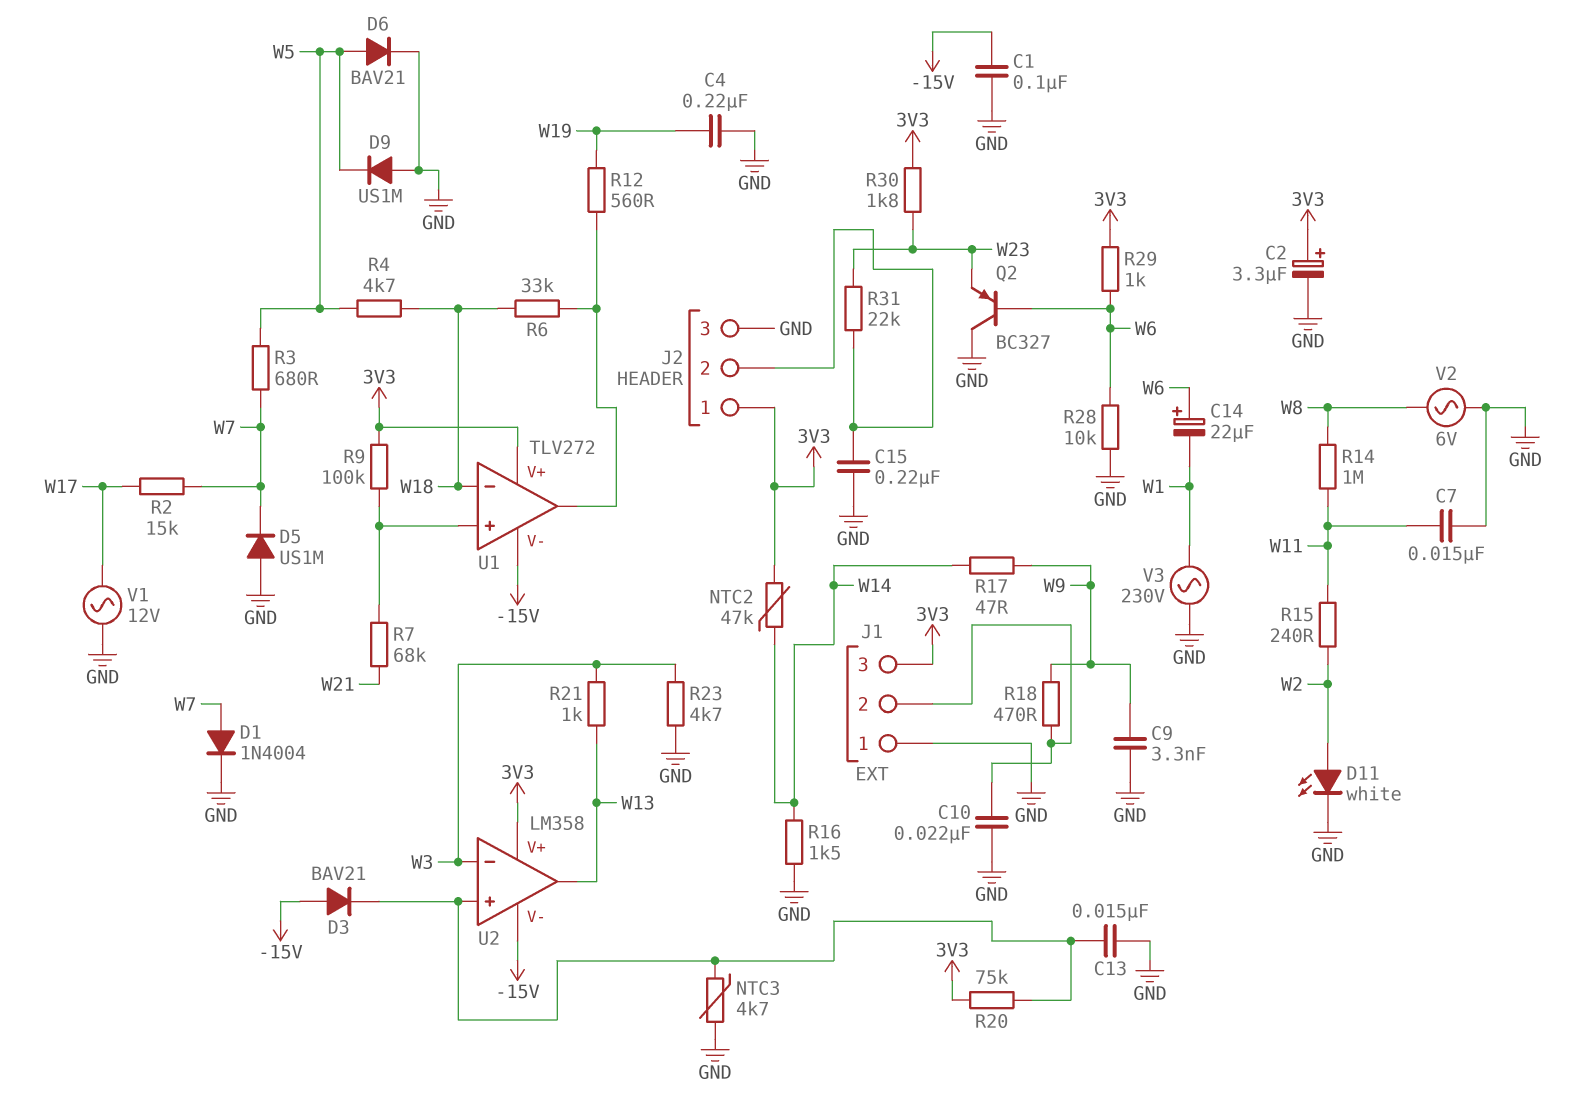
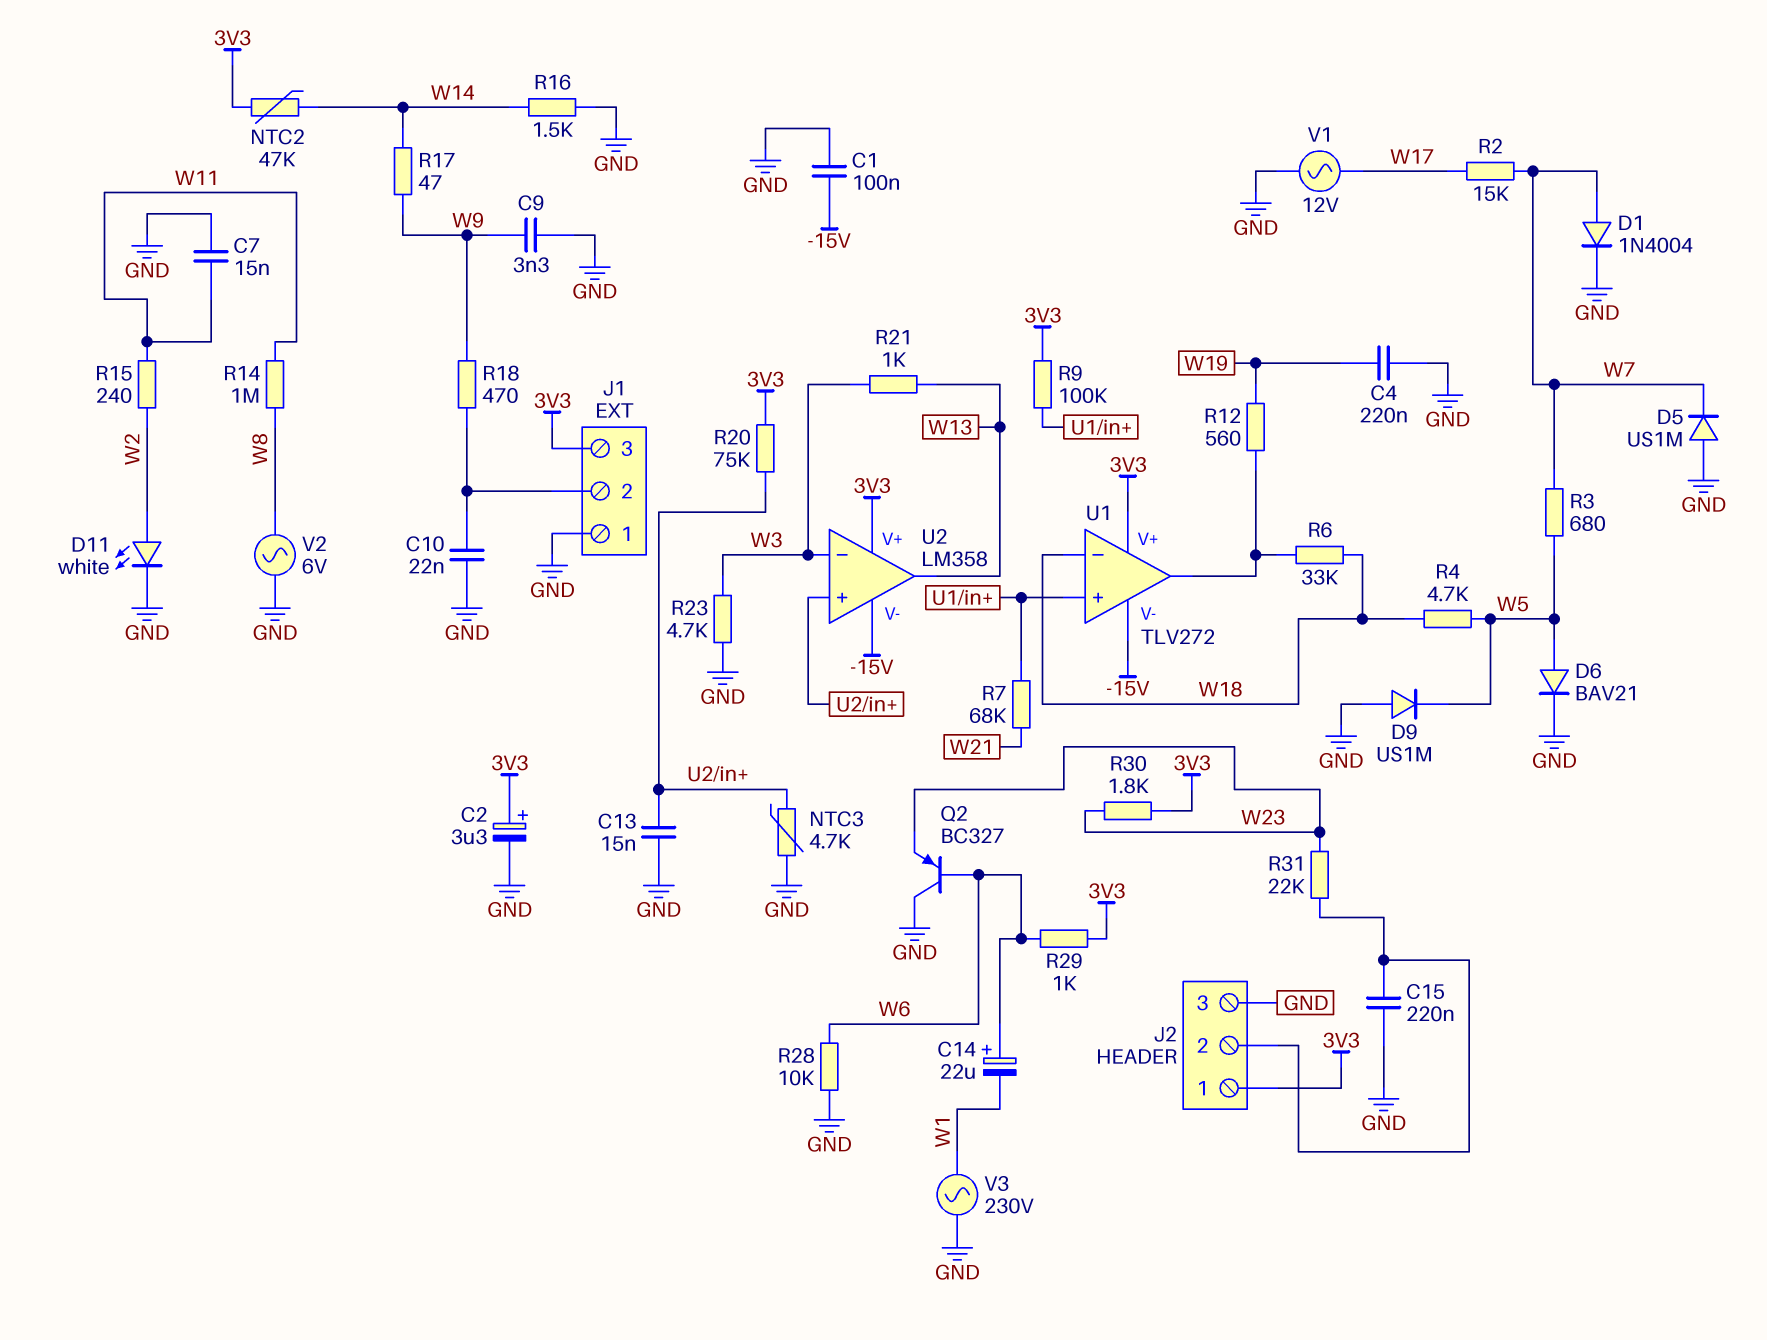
D3: diode BAV21 (A -15V, K U2/in+) -> none

